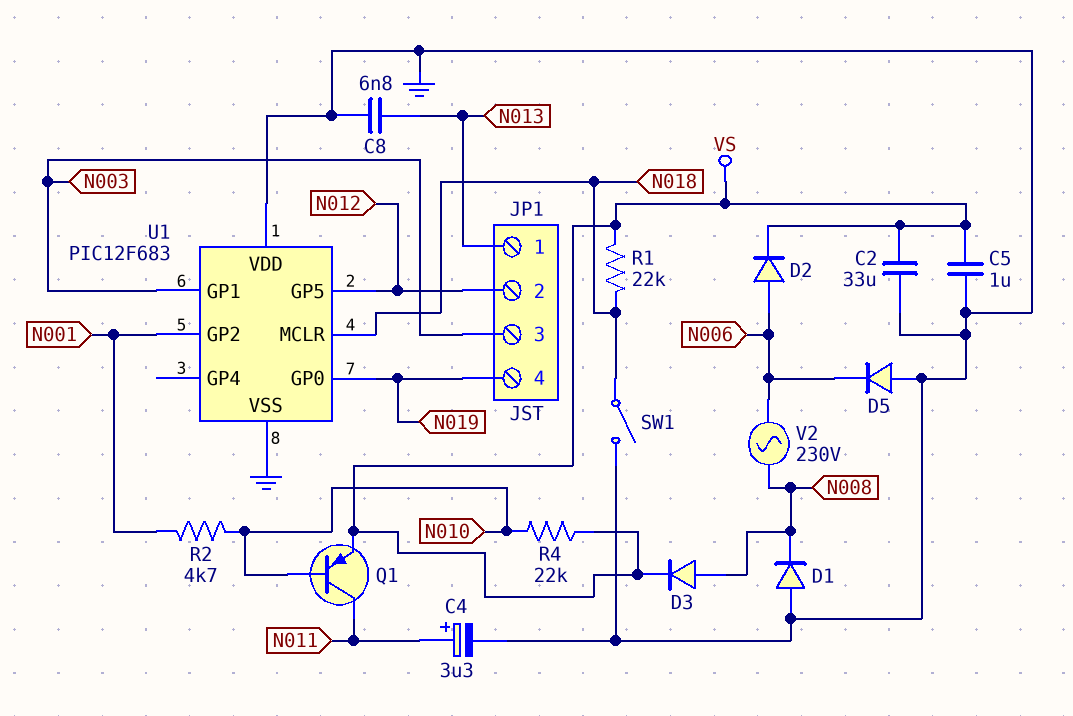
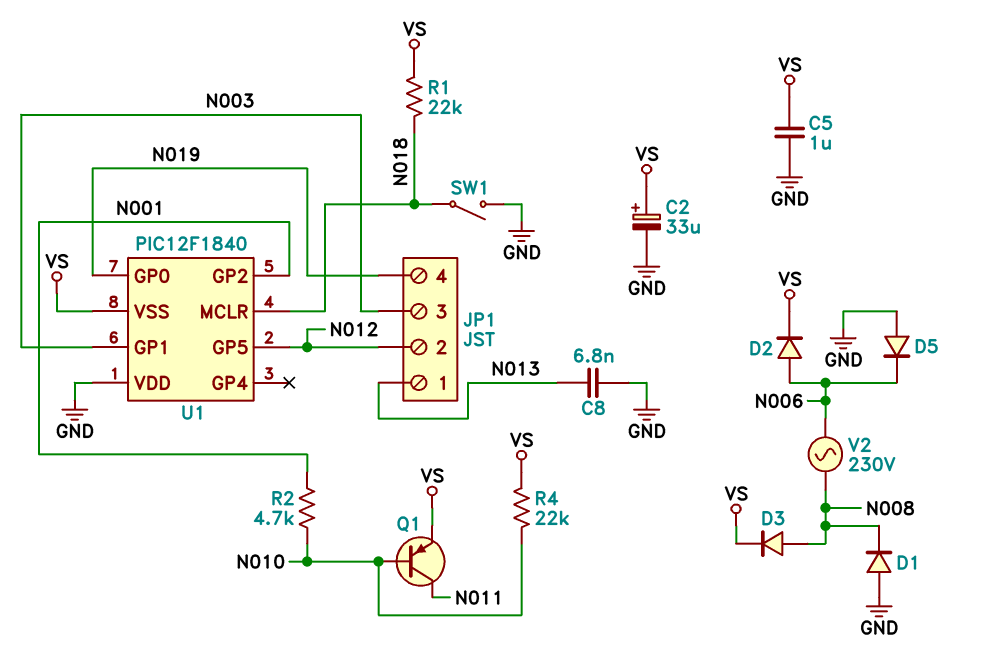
C2: 33uF (GND, VS) -> 33uF (plus VS, minus GND)
C4: 3.3uF (plus N011, minus GND) -> none
U1: PIC12F683 -> PIC12F1840
U1 pin VSS: GND -> VS

